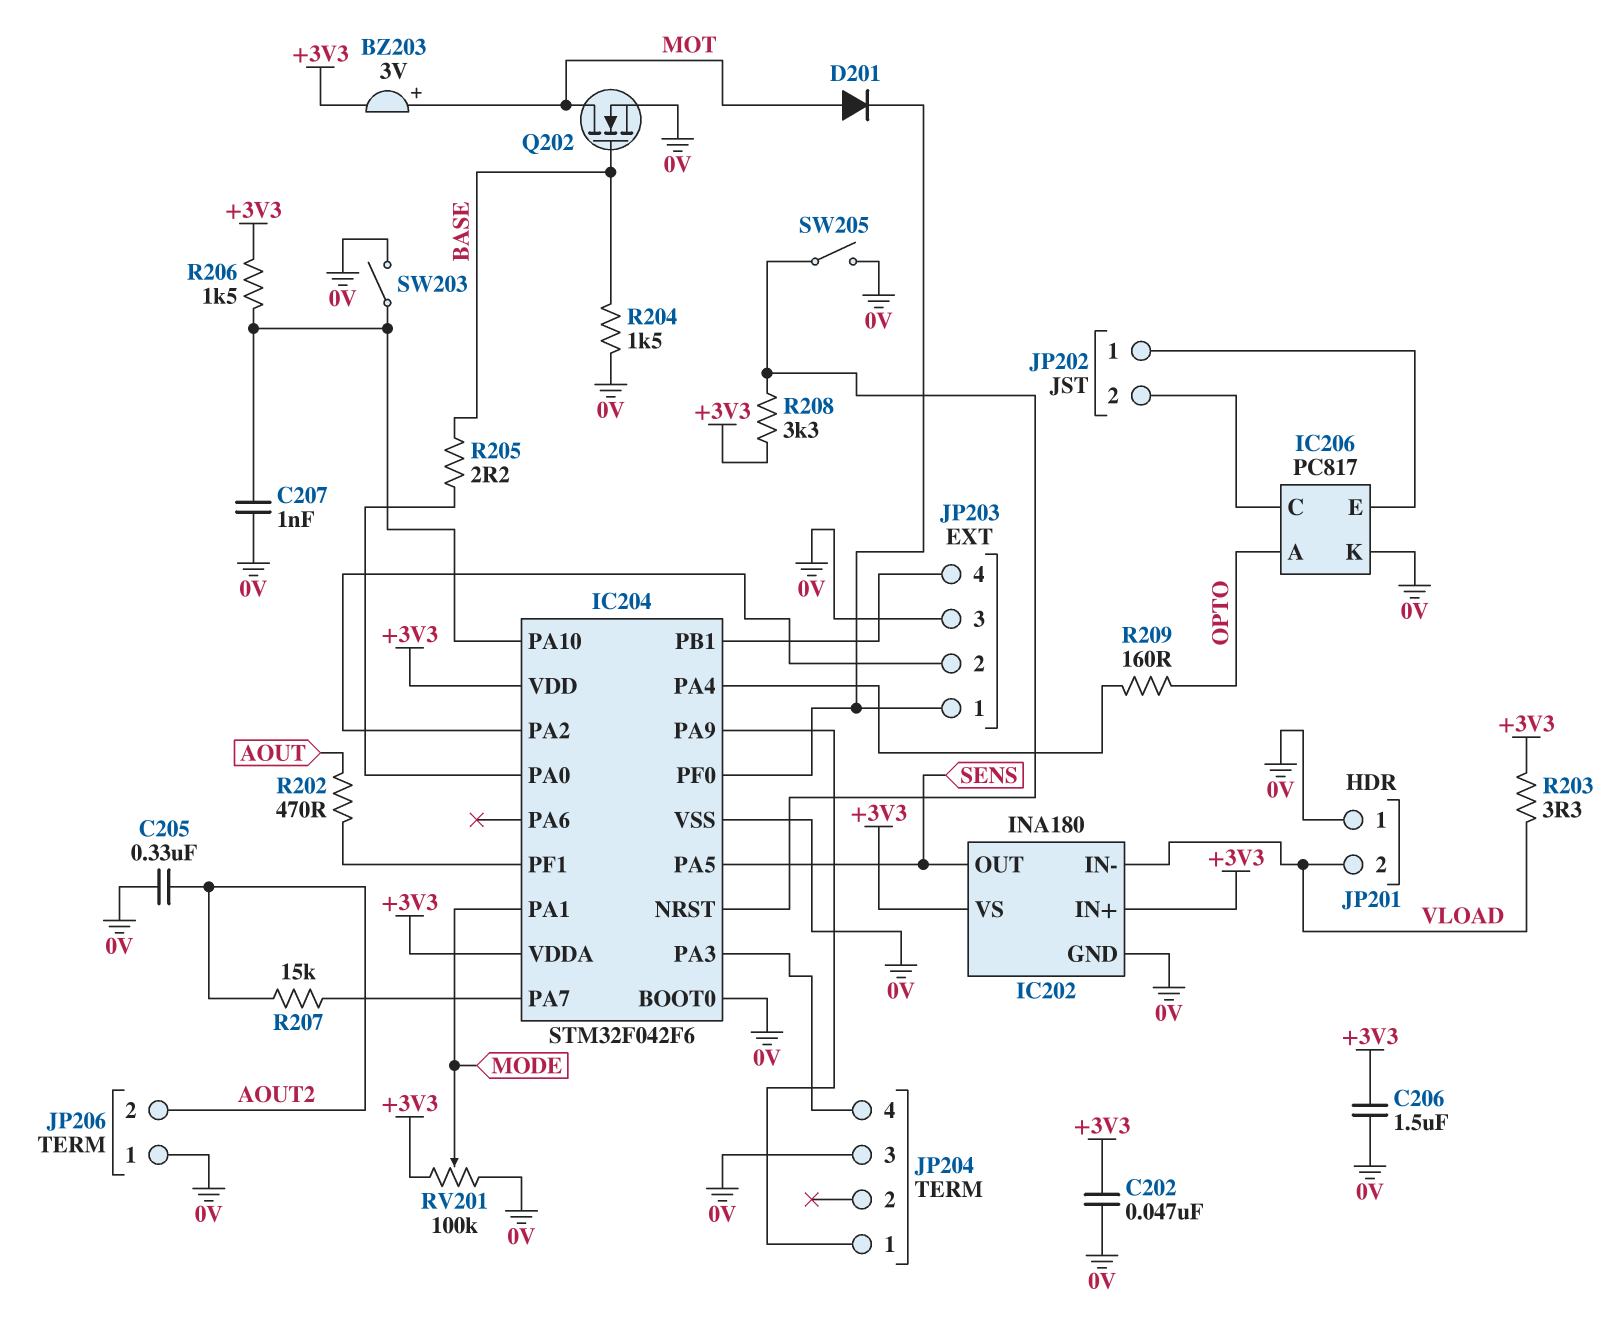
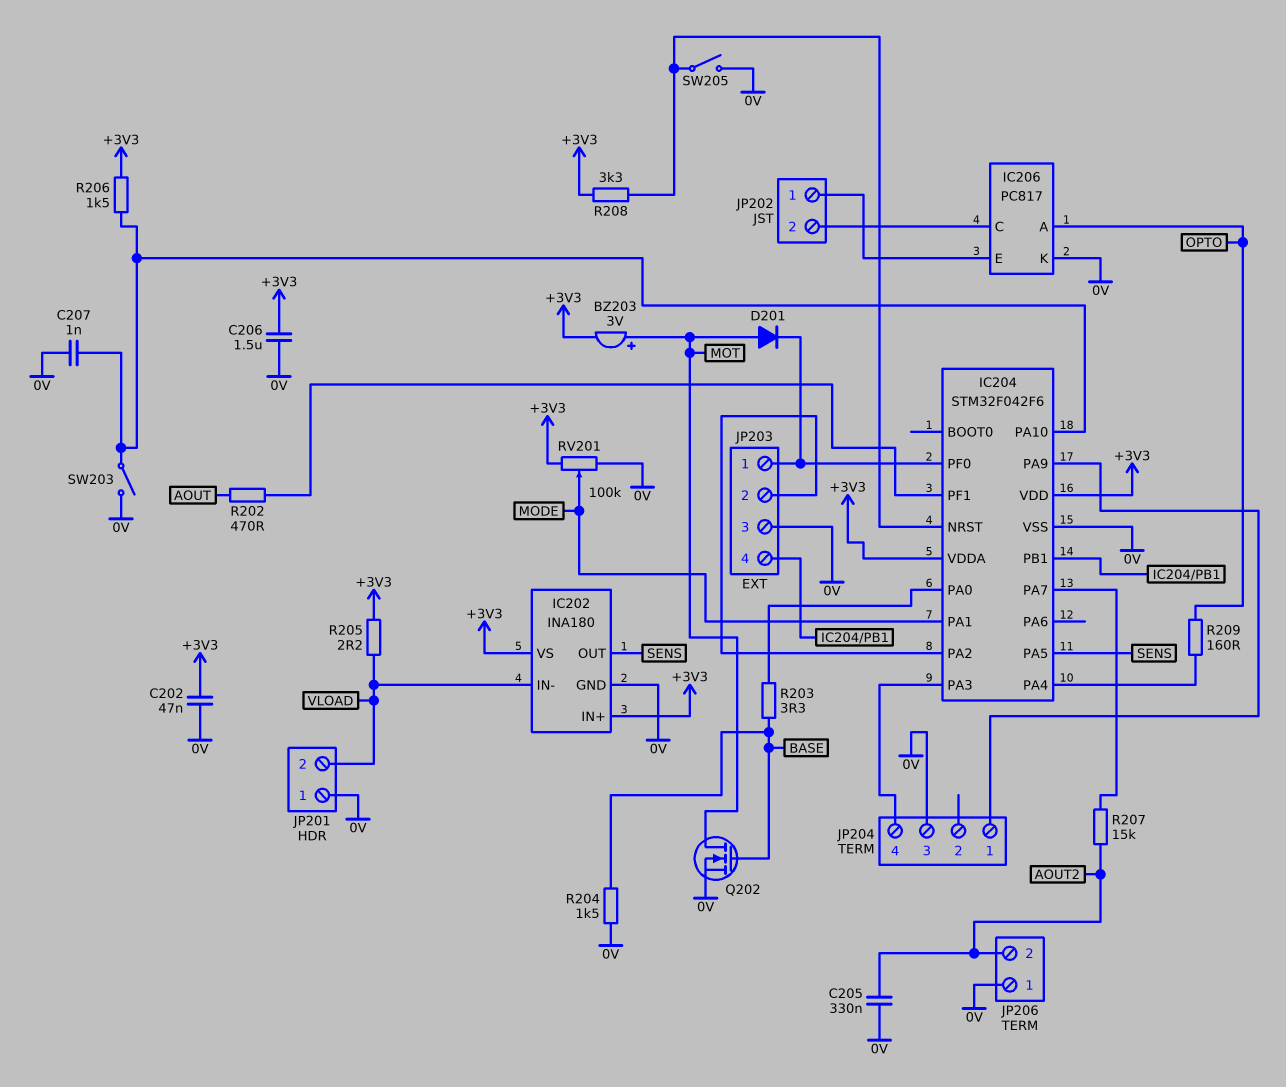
IC204 pin BOOT0: 0V -> none
R203: 3.3 (+3V3, VLOAD) -> 3.3 (BASE, IC204/PA0)
R205: 2.2 (BASE, IC204/PA0) -> 2.2 (+3V3, VLOAD)

